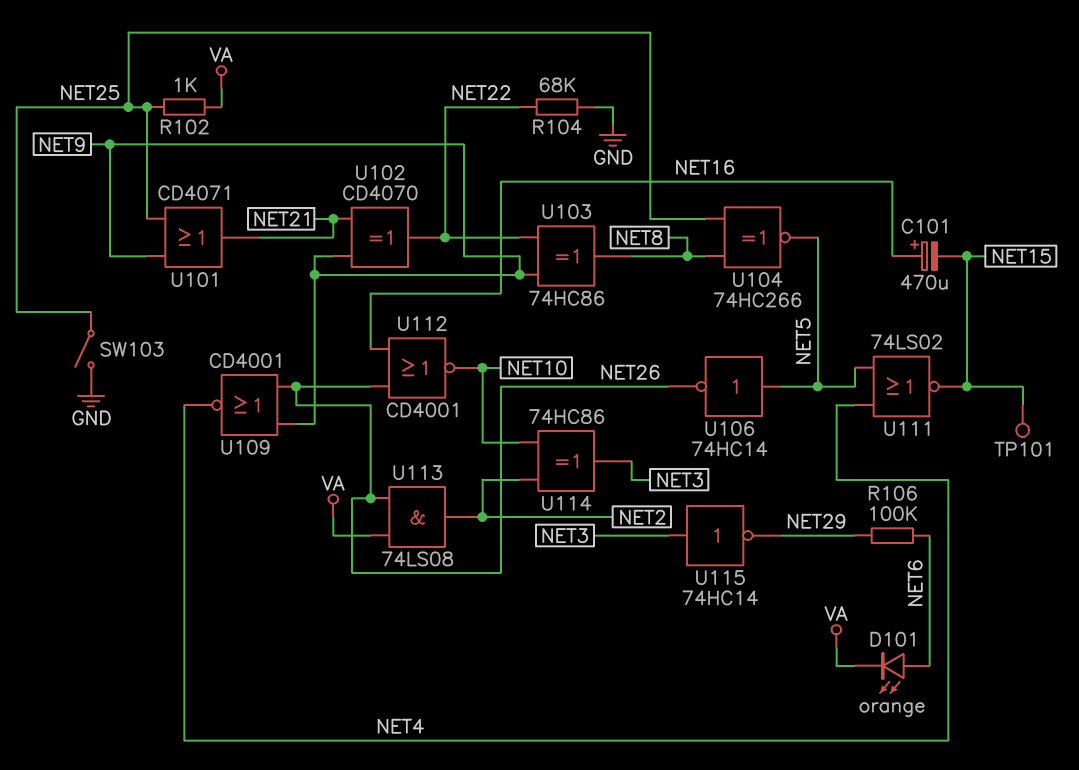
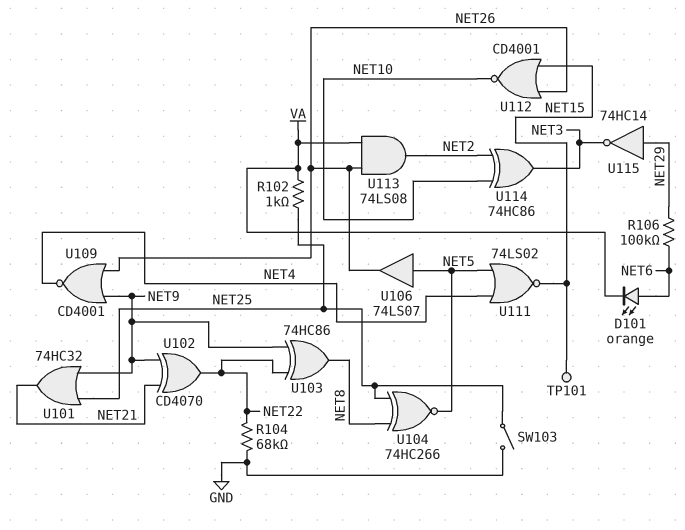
C101: 470uF (plus NET16, minus NET15) -> none
U101: OR CD4071 (in NET9, in NET25, out NET21) -> OR 74HC32 (in NET9, in NET25, out NET21)
U106: NOT 74HC14 (in NET5, out NET26) -> buffer 74LS07 (in NET5, out NET26)
U112: NOR CD4001 (in NET16, in NET26, out NET10) -> NOR CD4001 (in NET15, in NET26, out NET10)
U115: NOT 74HC14 (in NET3, out NET29) -> NOT 74HC14 (in NET29, out NET3)

